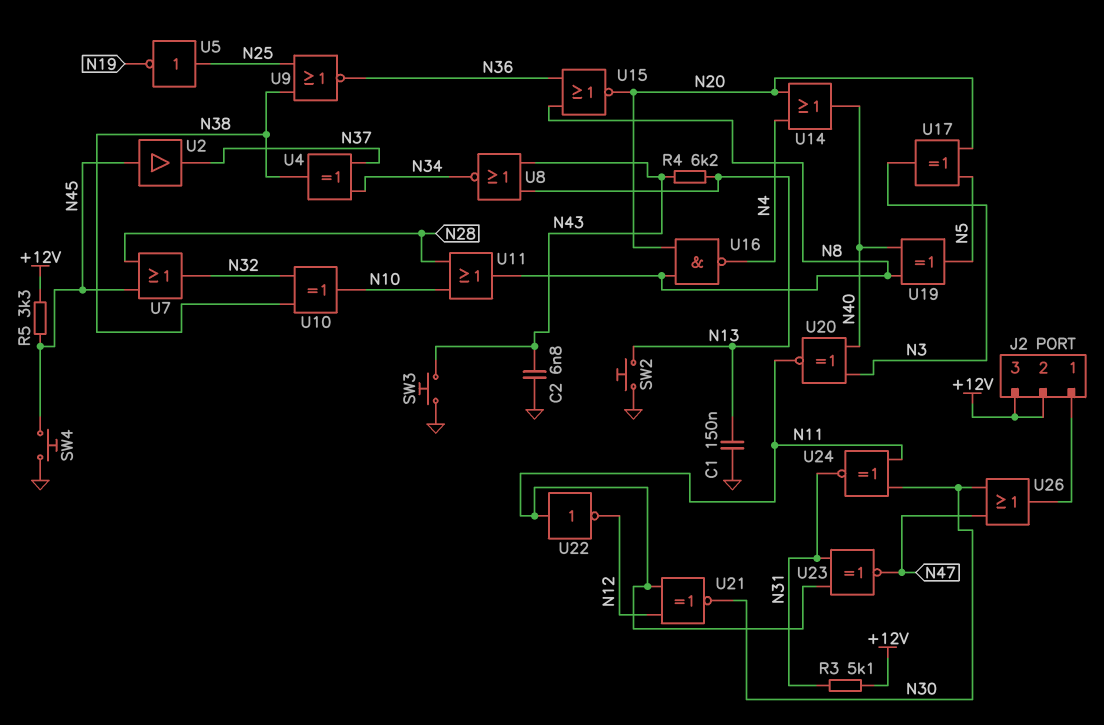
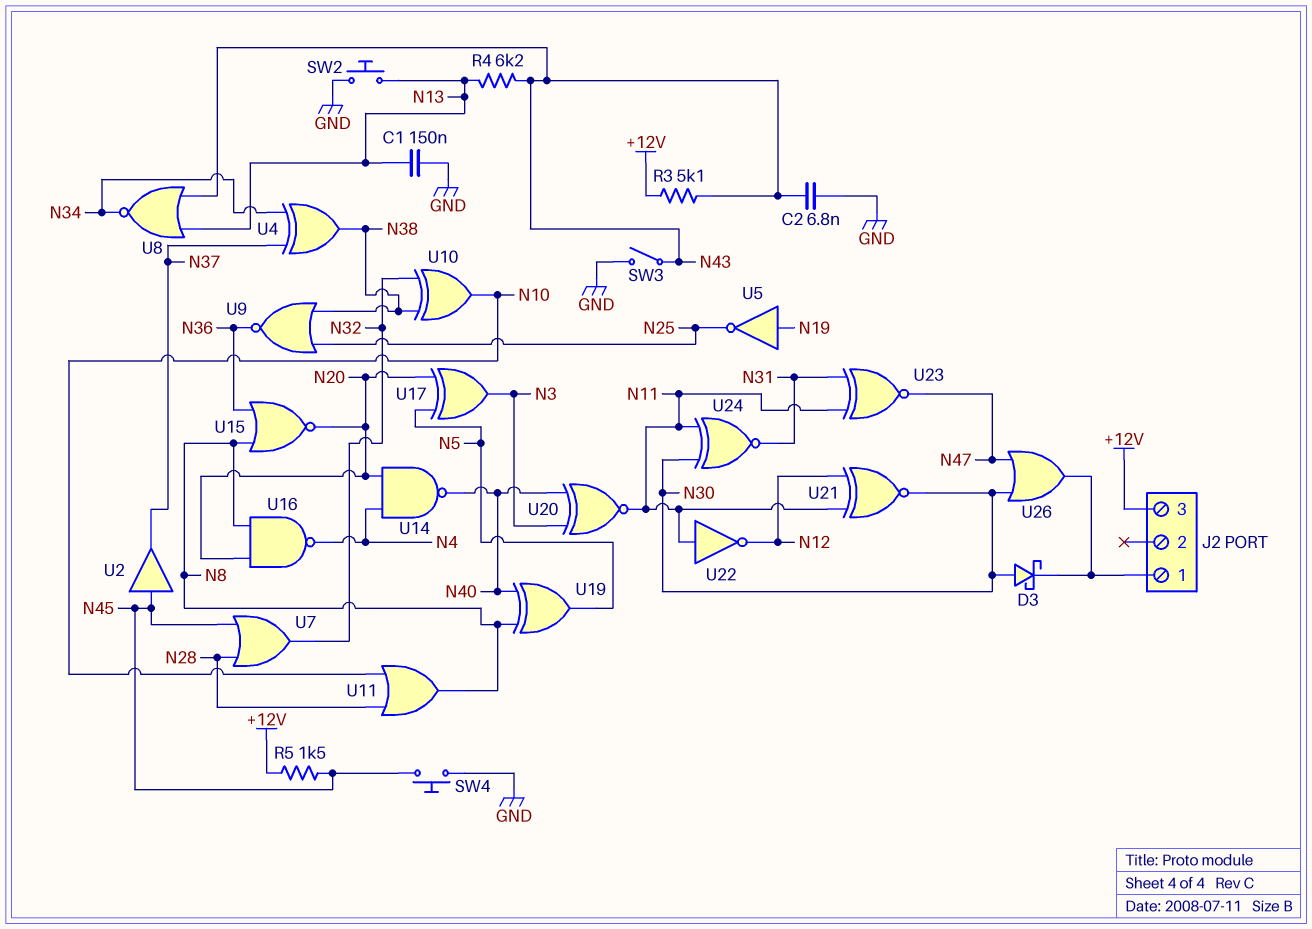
D3: none -> schottky (A N30, K J2/1)
J2 pin 2: +12V -> none
R3: 5.1k (+12V, N31) -> 5.1k (+12V, N43)
R5: 3.3k (+12V, N45) -> 1.5k (+12V, N45)
SW3: button (GND, N43) -> switch (GND, N43)
U5: NOT (in N25, out N19) -> NOT (in N19, out N25)
U14: OR (in N4, in N20, out N40) -> NAND (in N4, in N20, out N40)

